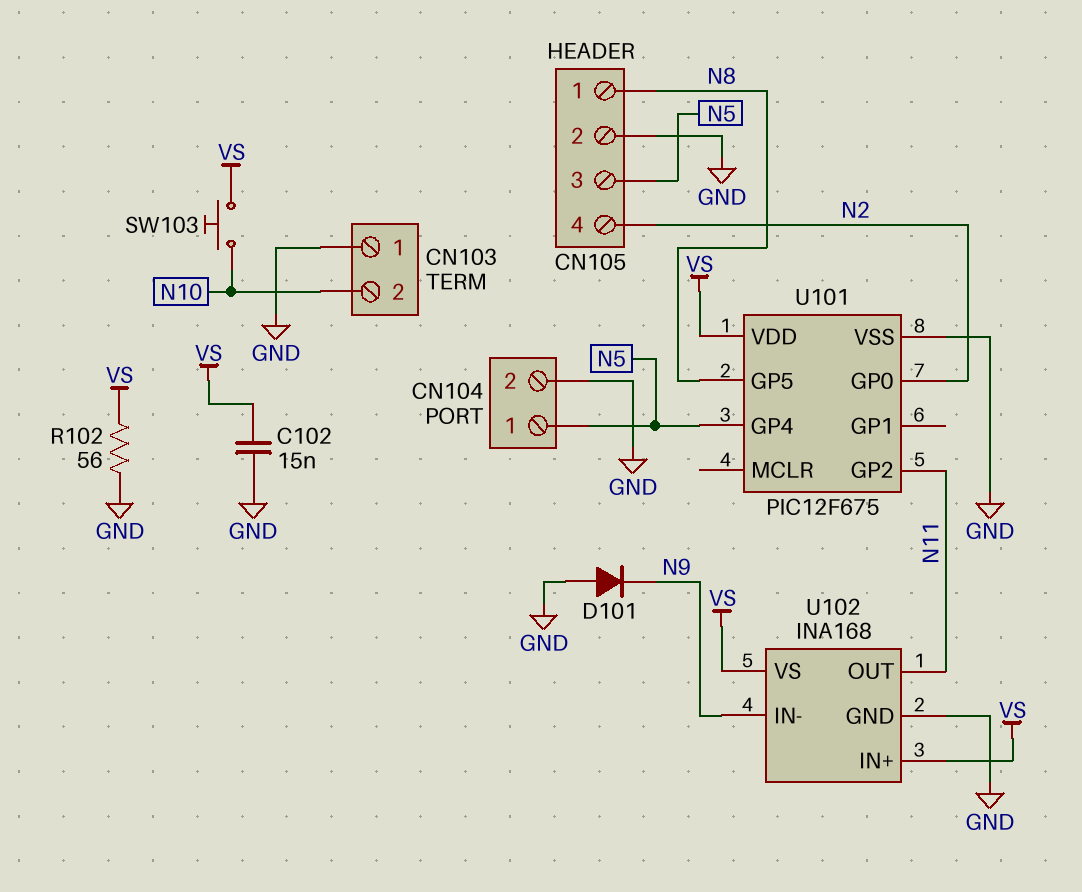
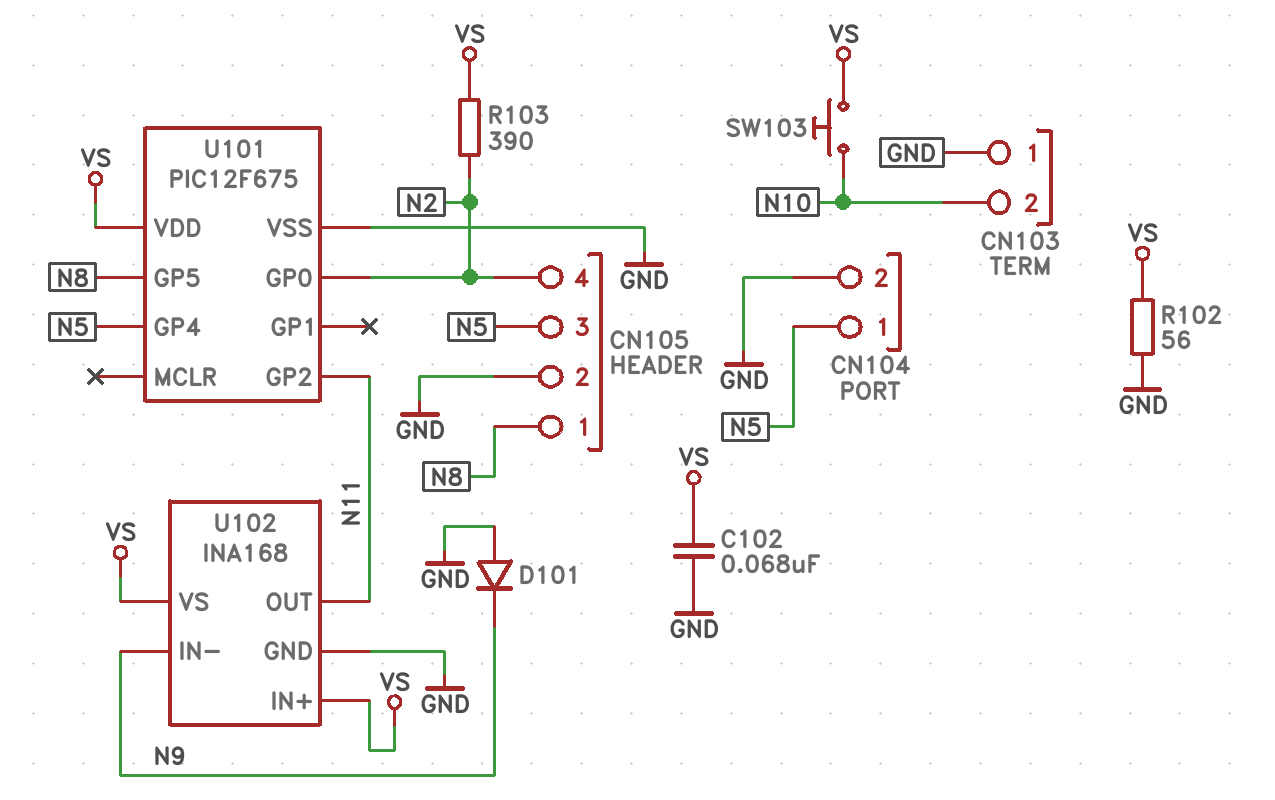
C102: 15nF (GND, VS) -> 68nF (GND, VS)
R103: none -> 390 (N2, VS)

